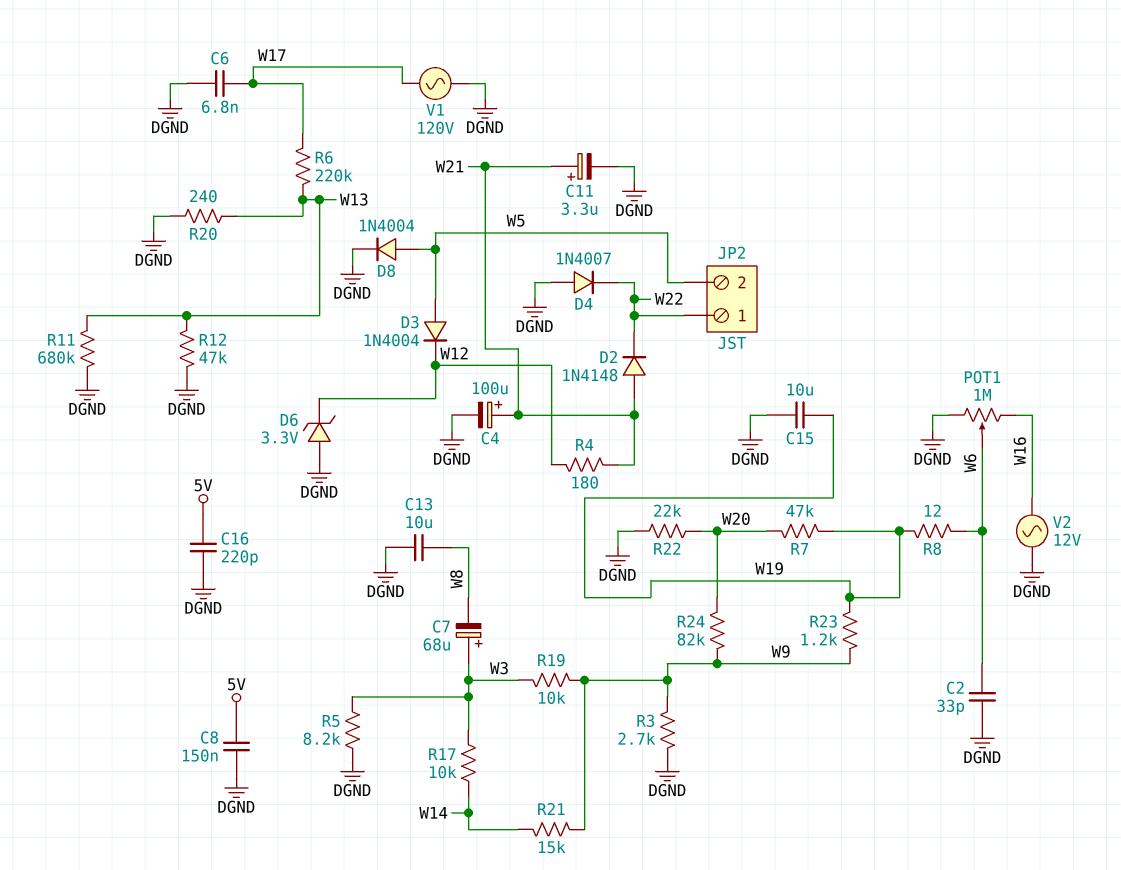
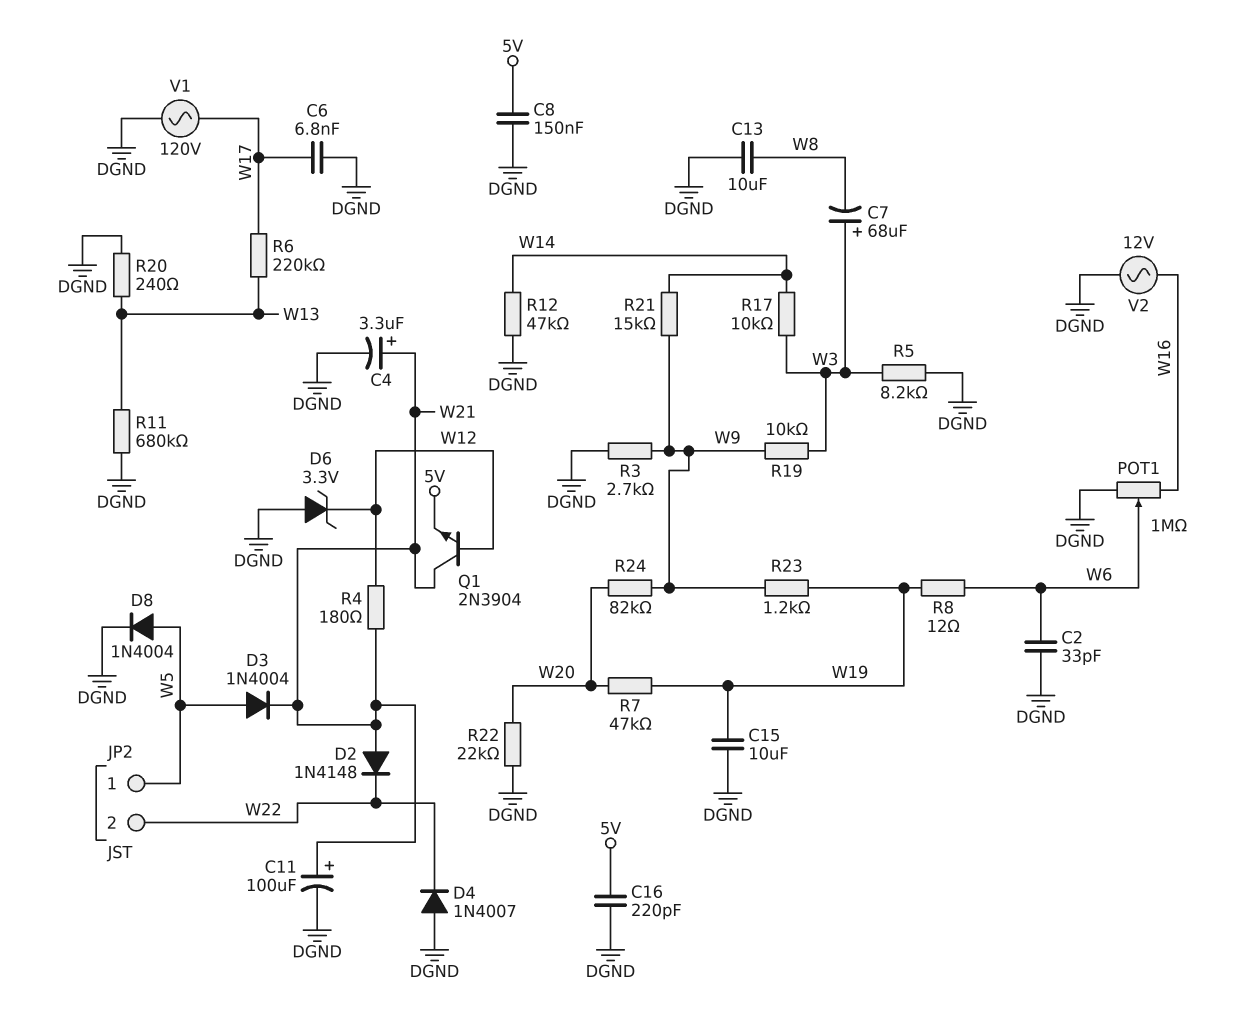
C4: 100uF (plus W21, minus DGND) -> 3.3uF (plus W21, minus DGND)
C11: 3.3uF (plus W21, minus DGND) -> 100uF (plus W21, minus DGND)
D3: diode 1N4004 (A W5, K W12) -> diode 1N4004 (A W5, K W21)
JP2 pin 1: W22 -> W5
JP2 pin 2: W5 -> W22
Q1: none -> NPN 2N3904 (B W12, C W21, E 5V)
R12: 47k (DGND, W13) -> 47k (DGND, W14)

